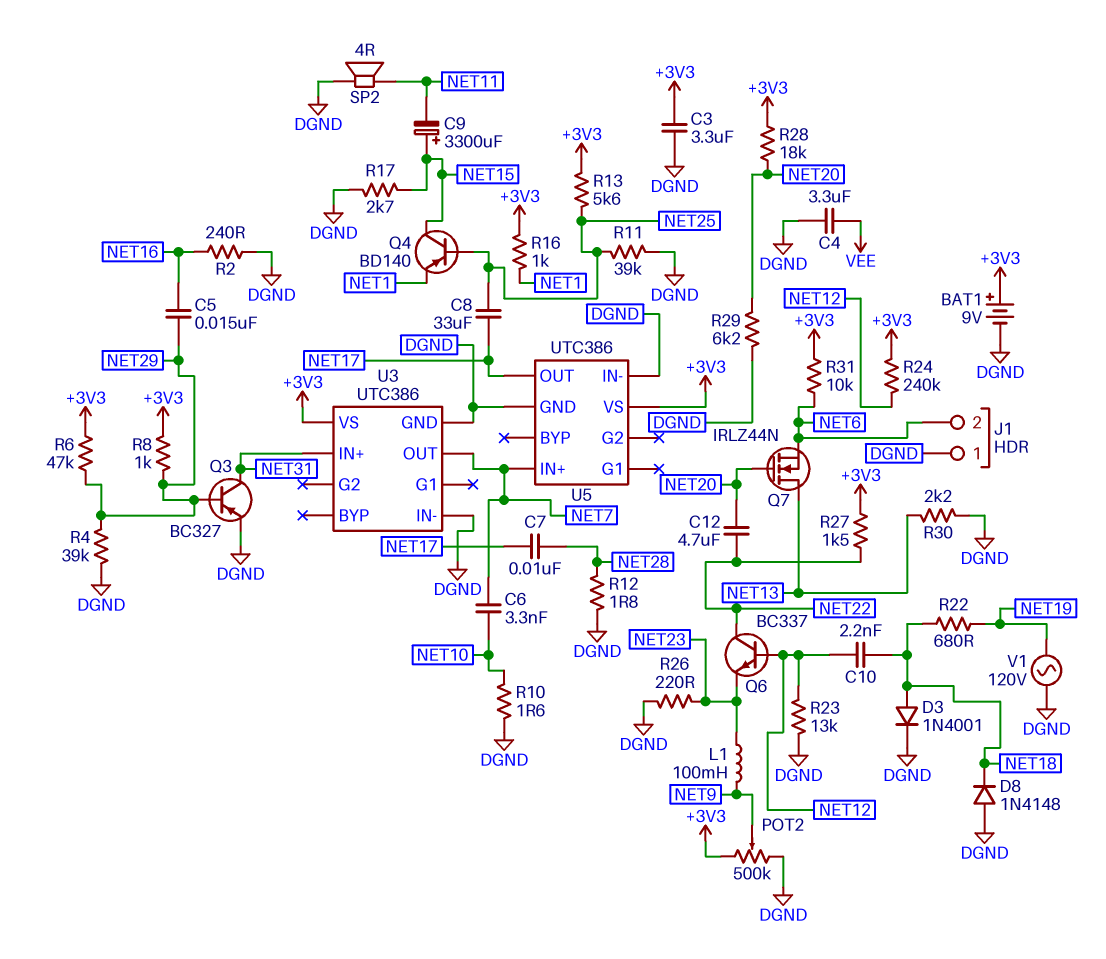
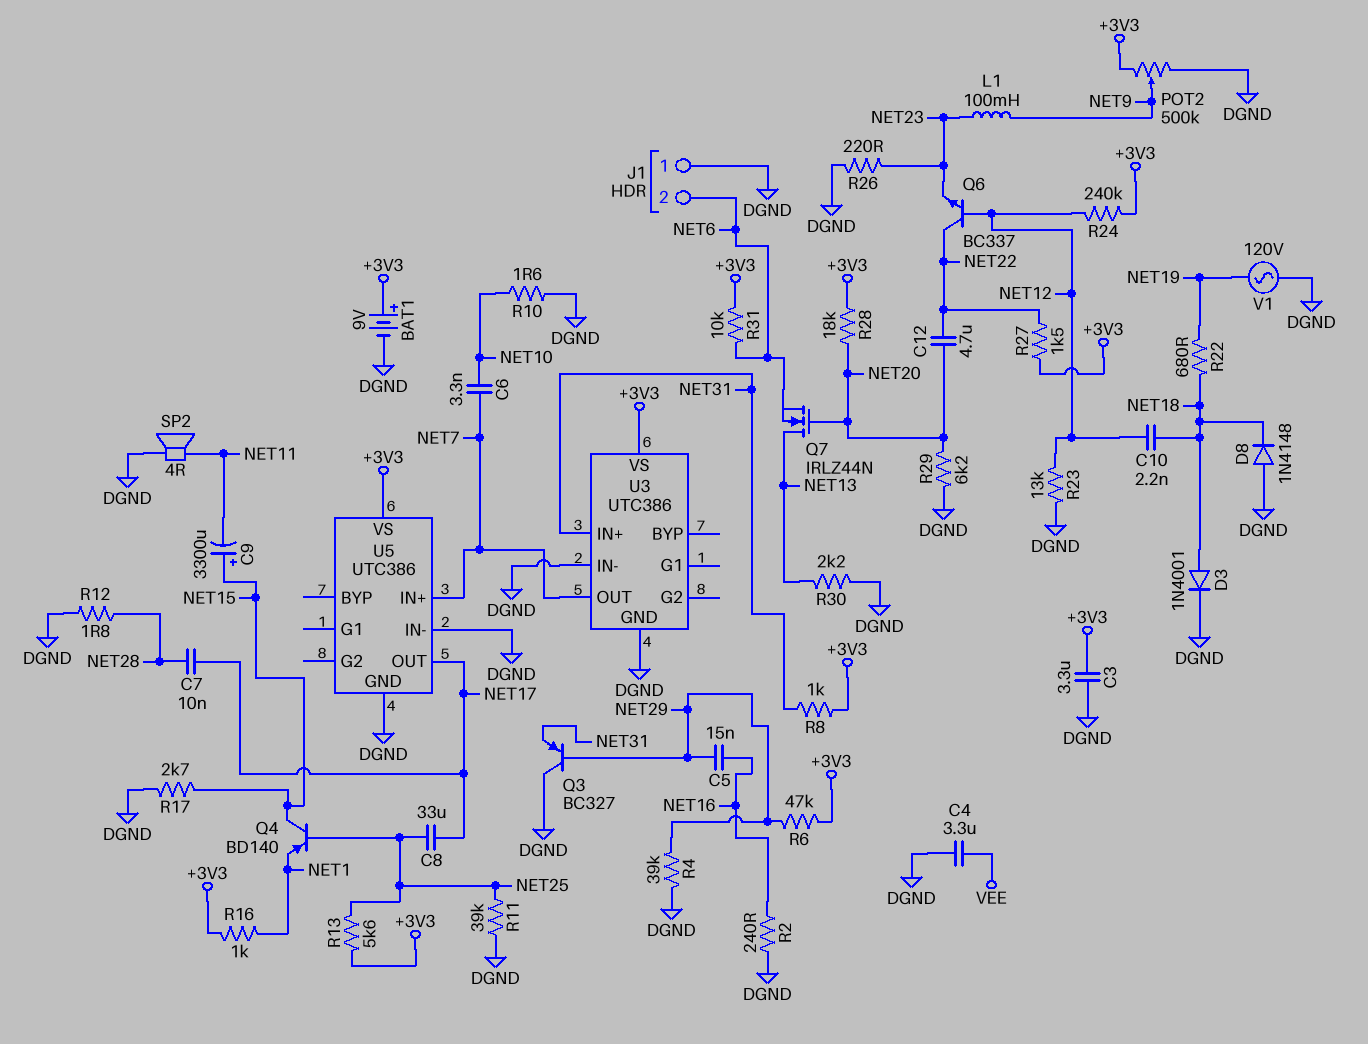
Q3: PNP BC327 (B NET29, C NET31, E DGND) -> PNP BC327 (B NET29, C DGND, E NET31)
R8: 1k (+3V3, NET29) -> 1k (+3V3, NET31)

